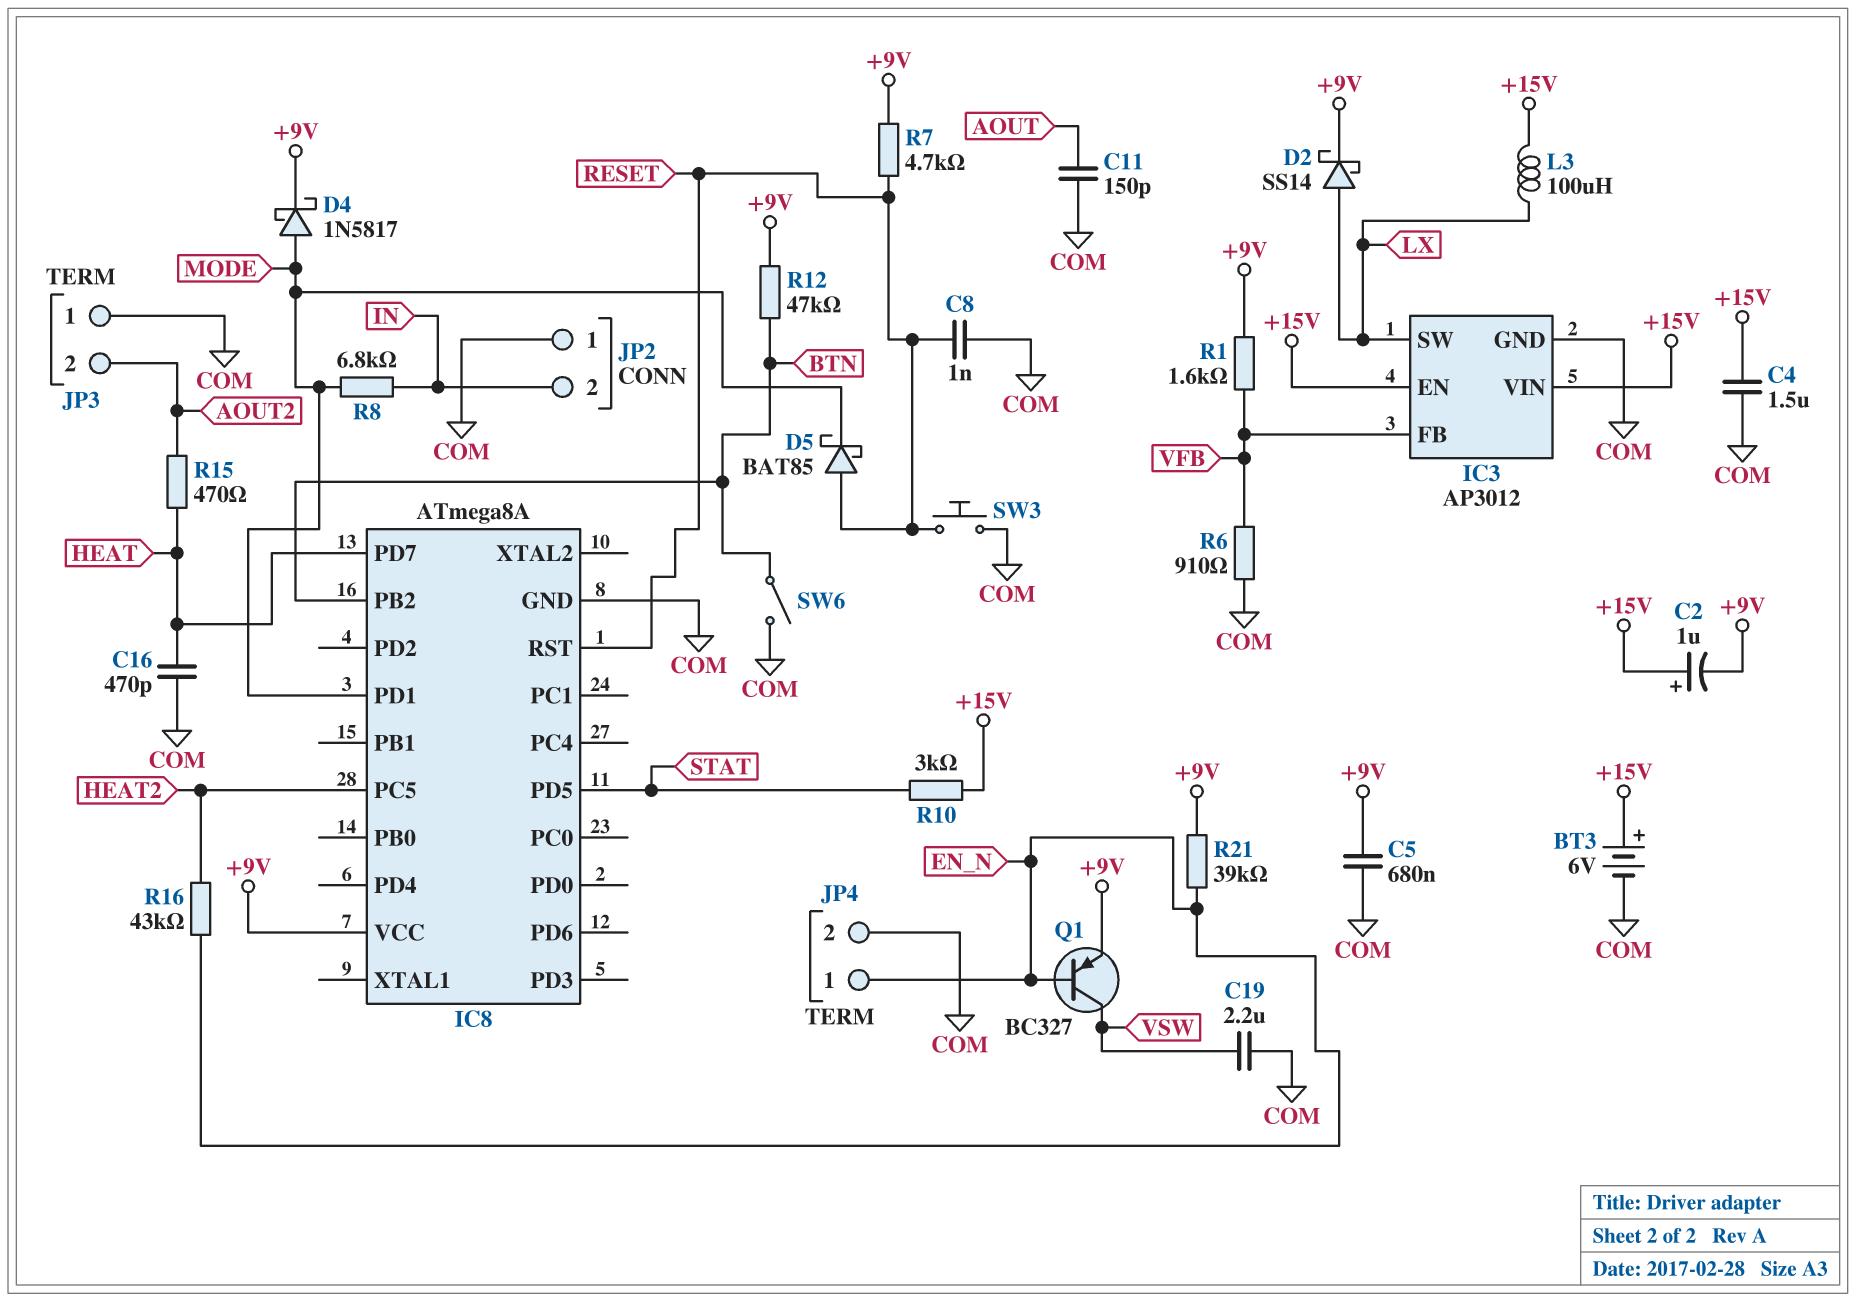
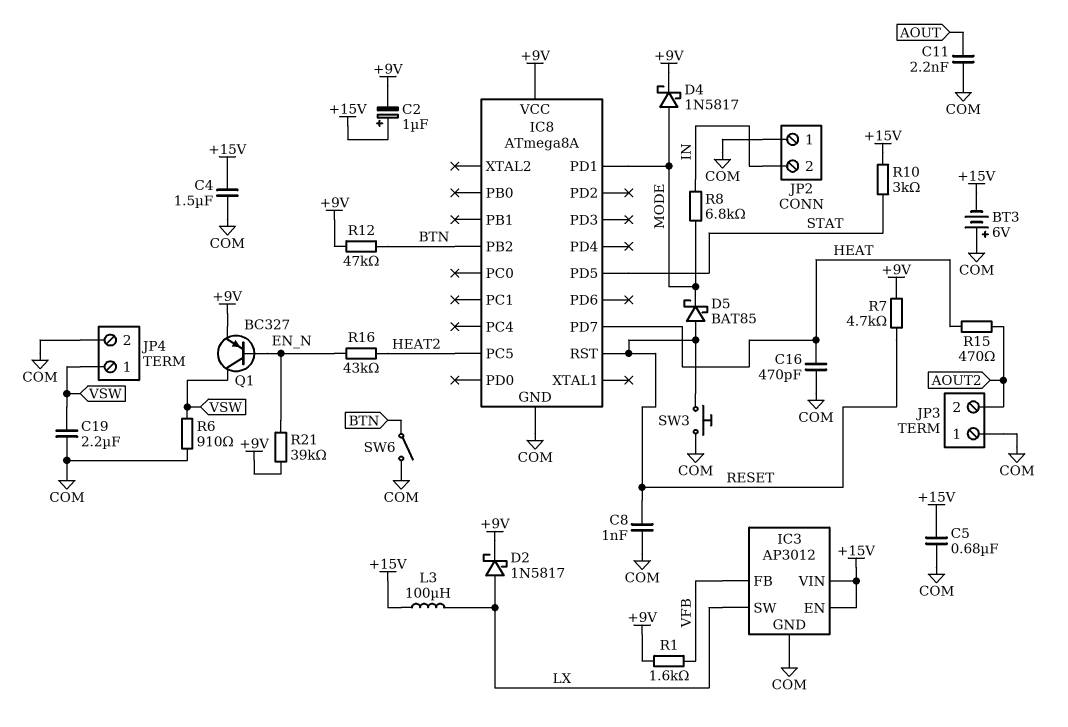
BT3: 6V (plus +15V, minus COM) -> 6V (plus COM, minus +15V)
C5: 680nF (+9V, COM) -> 680nF (+15V, COM)
C11: 150pF (AOUT, COM) -> 2.2nF (AOUT, COM)
D2: schottky SS14 (A LX, K +9V) -> schottky 1N5817 (A LX, K +9V)
JP4 pin 1: EN_N -> VSW
R6: 910 (COM, VFB) -> 910 (COM, VSW)

